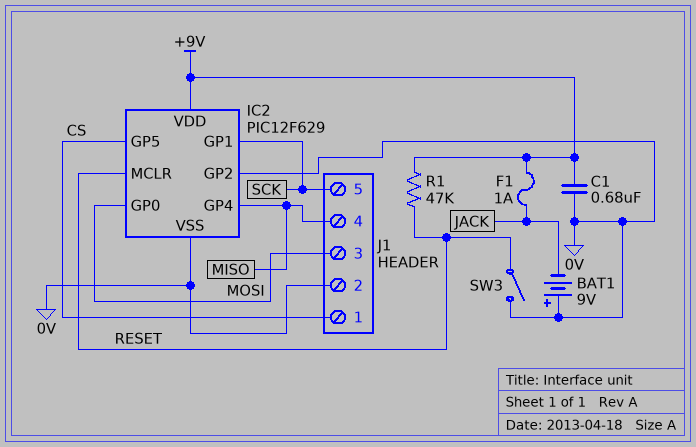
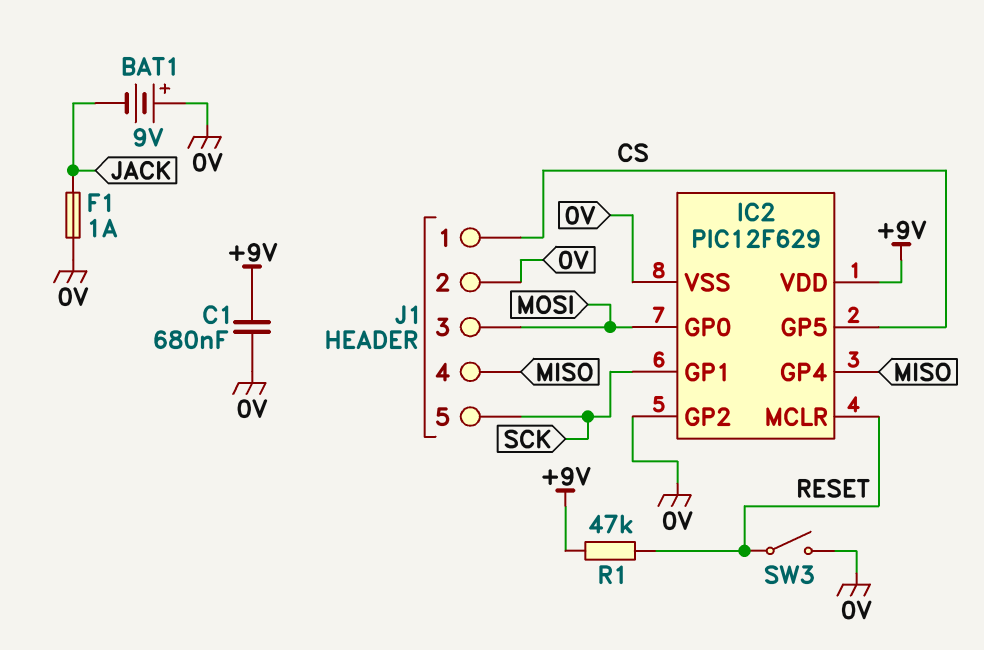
F1: 1A (+9V, JACK) -> 1A (0V, JACK)

